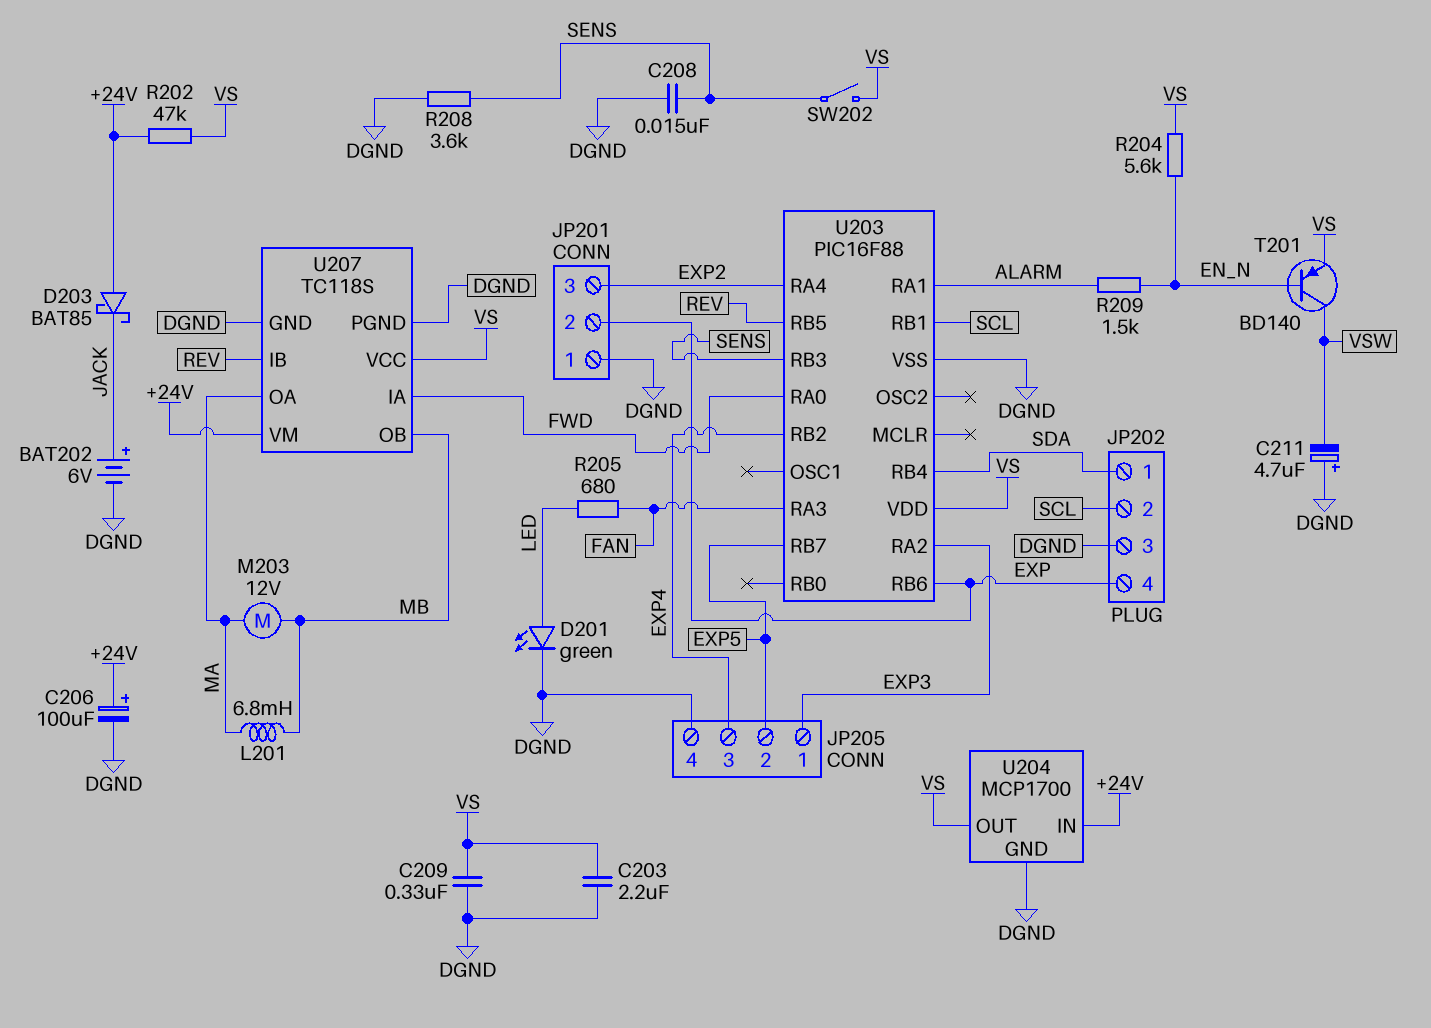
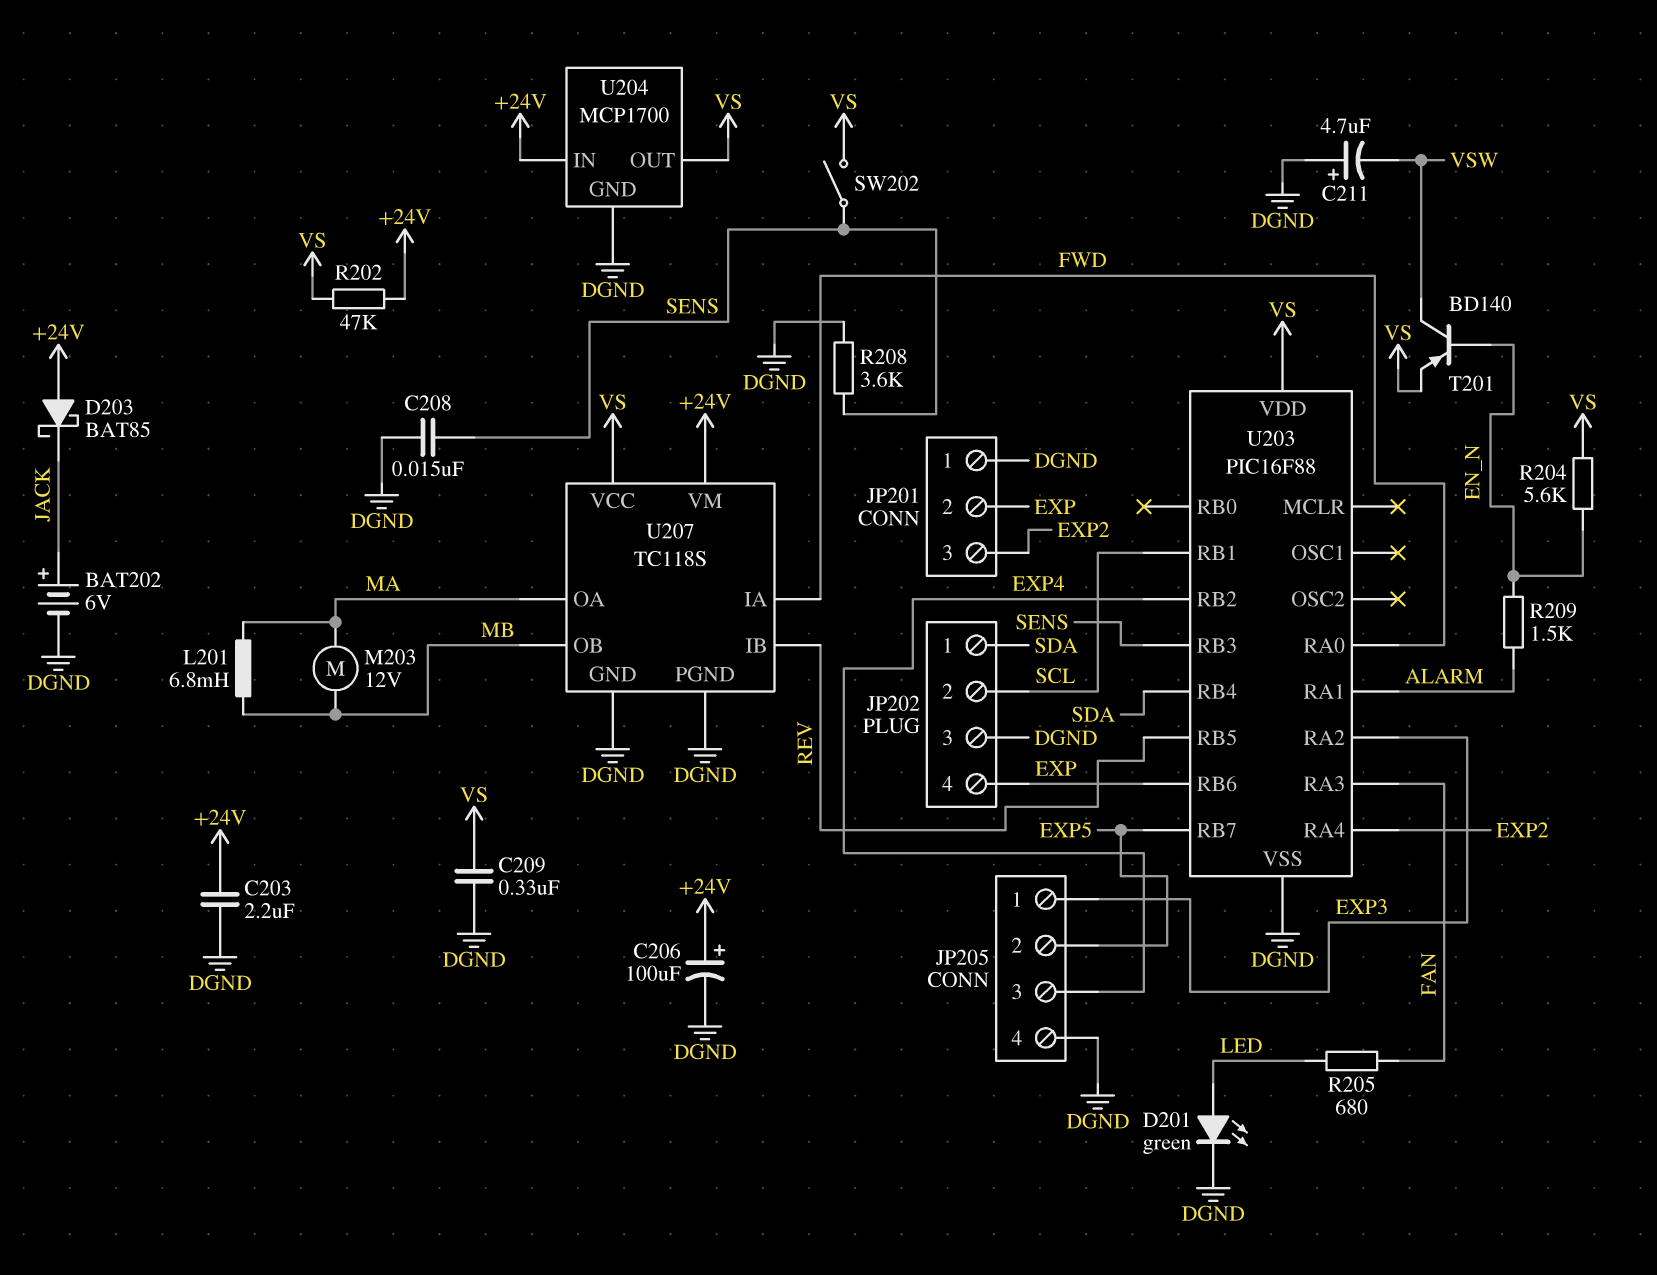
C203: 2.2uF (DGND, VS) -> 2.2uF (+24V, DGND)

